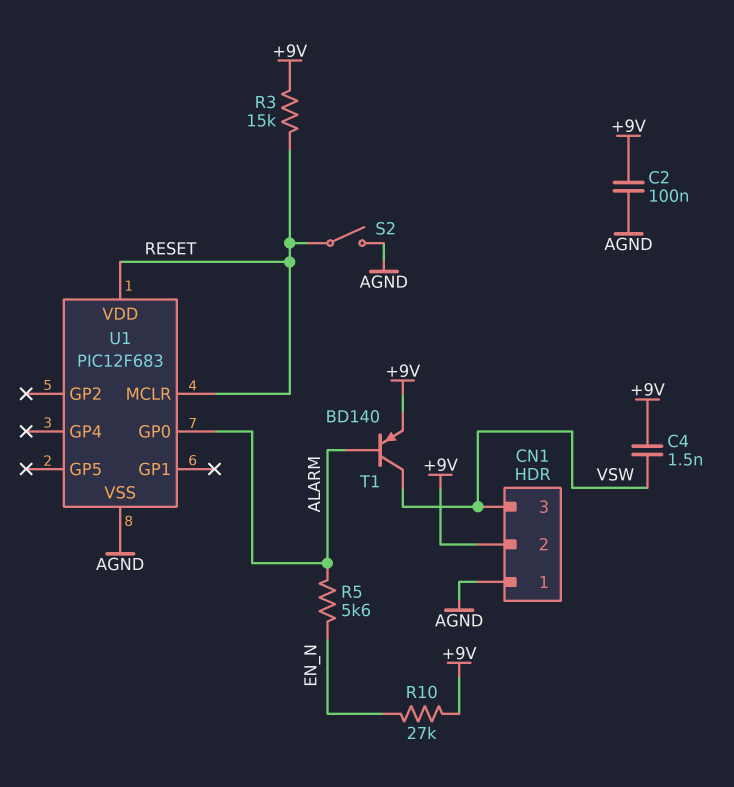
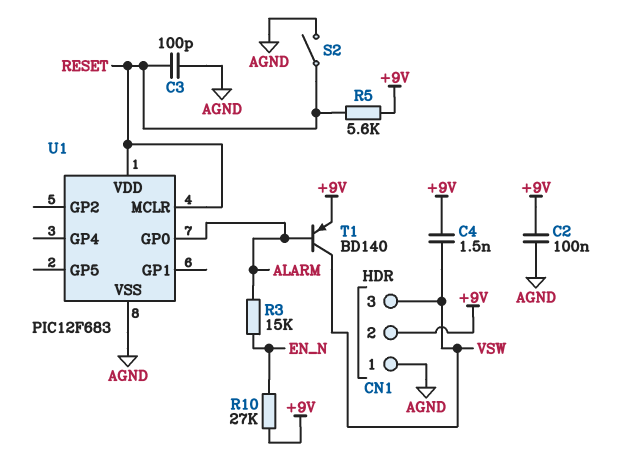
C3: none -> 100pF (AGND, RESET)
R3: 15k (+9V, RESET) -> 15k (ALARM, EN_N)
R5: 5.6k (ALARM, EN_N) -> 5.6k (+9V, RESET)

